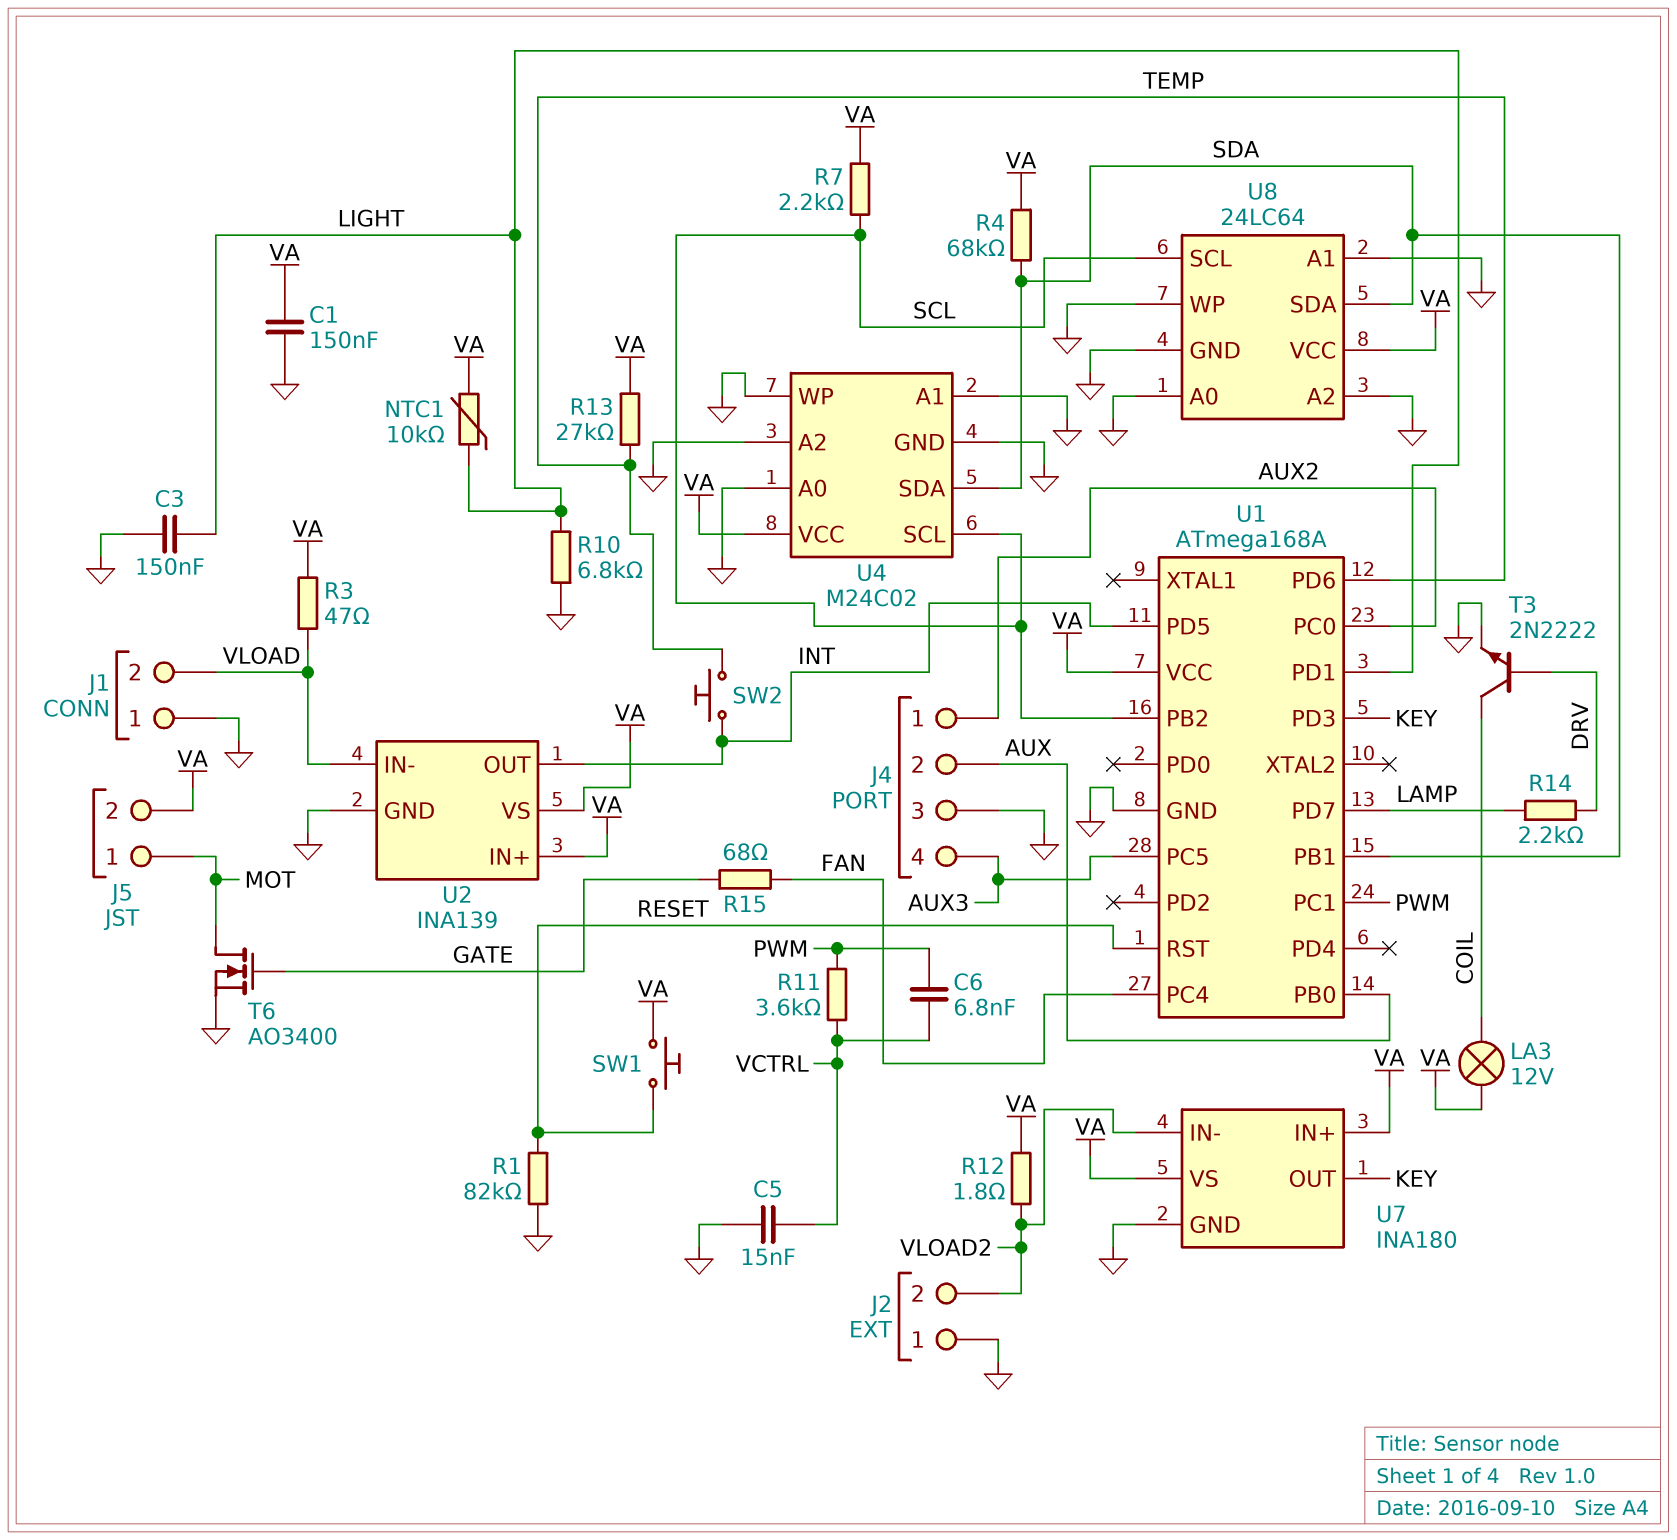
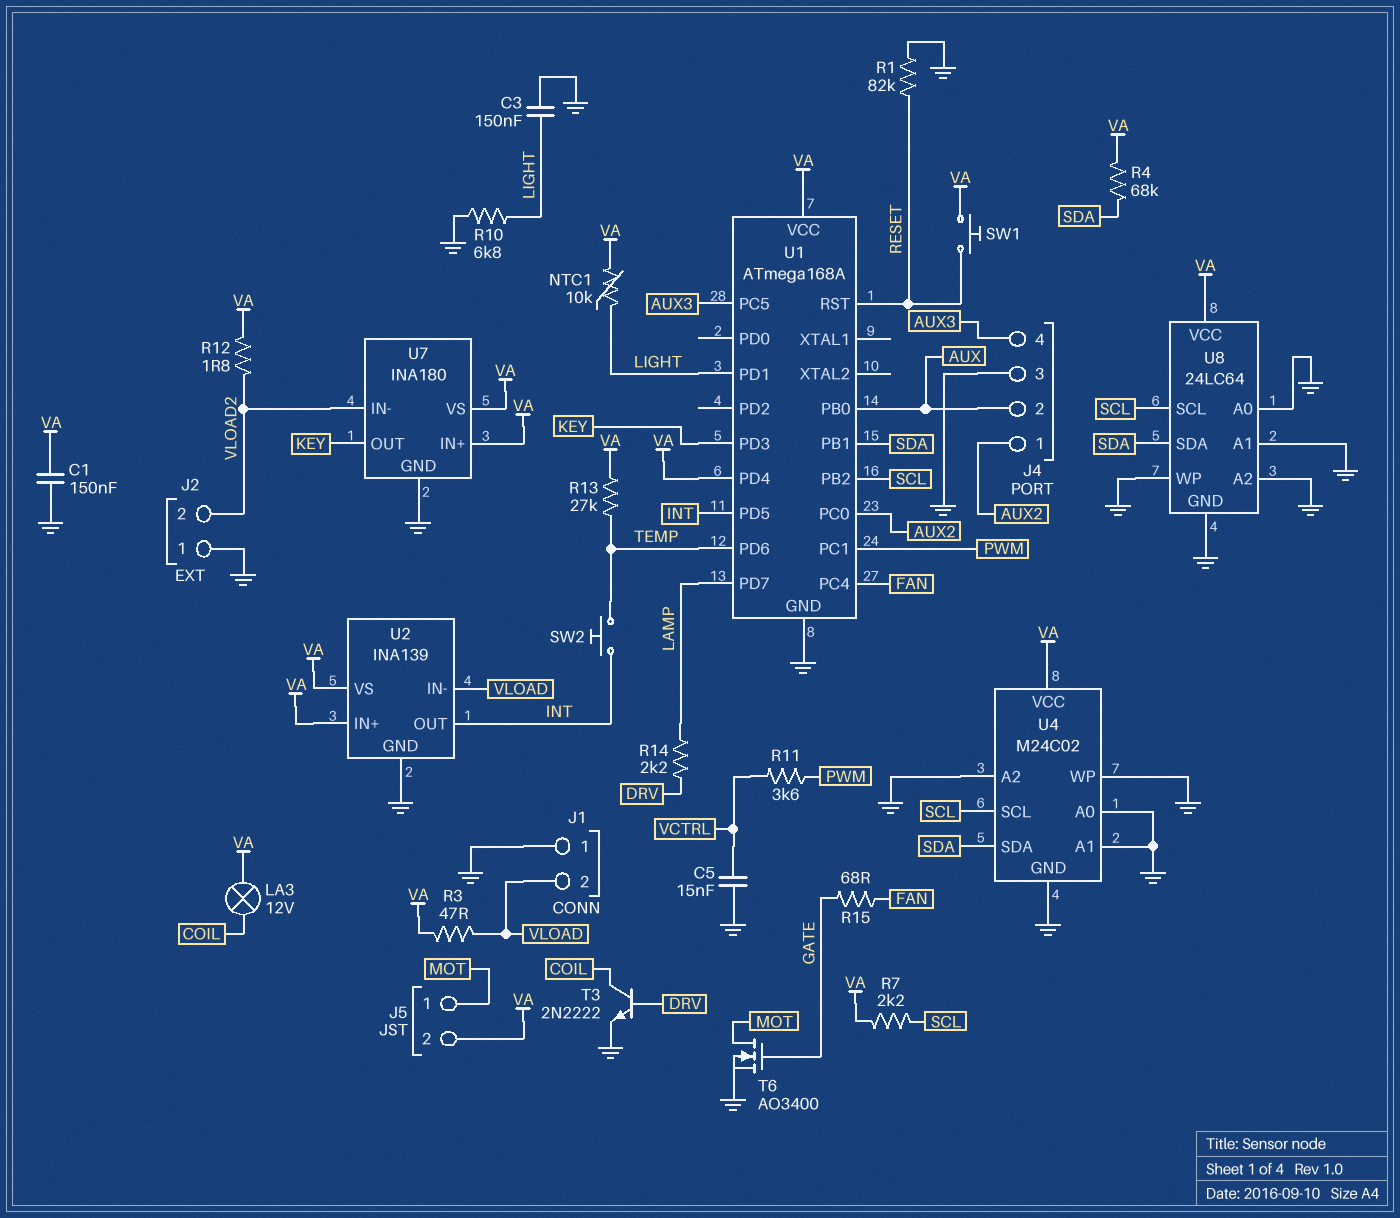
C6: 6.8nF (PWM, VCTRL) -> none
U1 pin PD4: none -> VA

